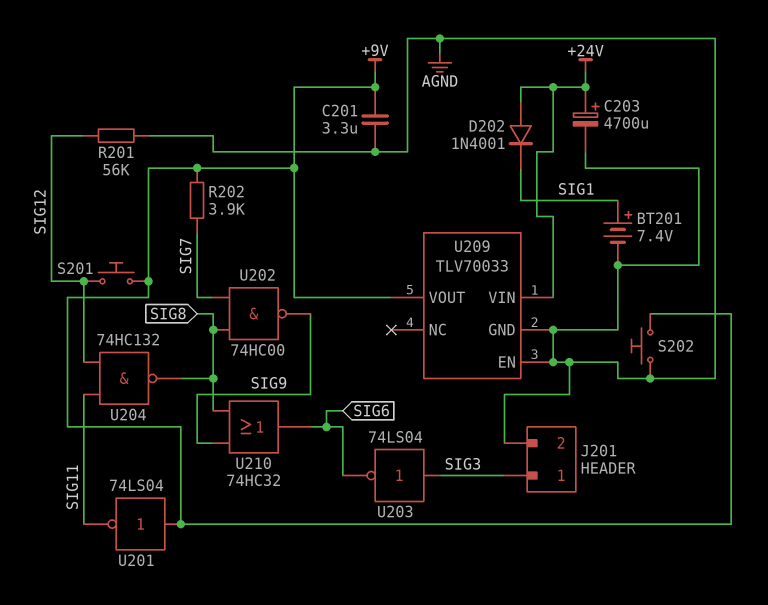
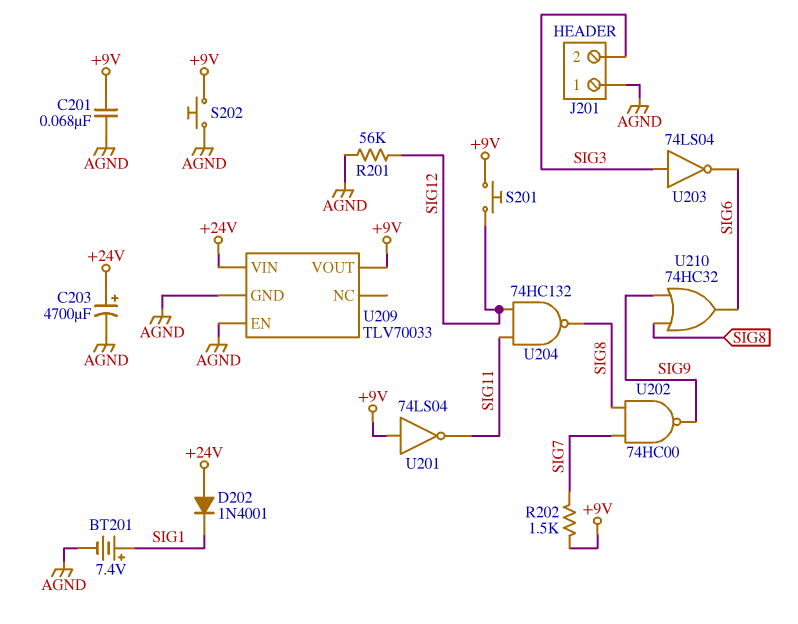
C201: 3.3uF (+9V, AGND) -> 68nF (+9V, AGND)
J201 pin 1: SIG3 -> AGND
J201 pin 2: AGND -> SIG3
R202: 3.9k (+9V, SIG7) -> 1.5k (+9V, SIG7)

